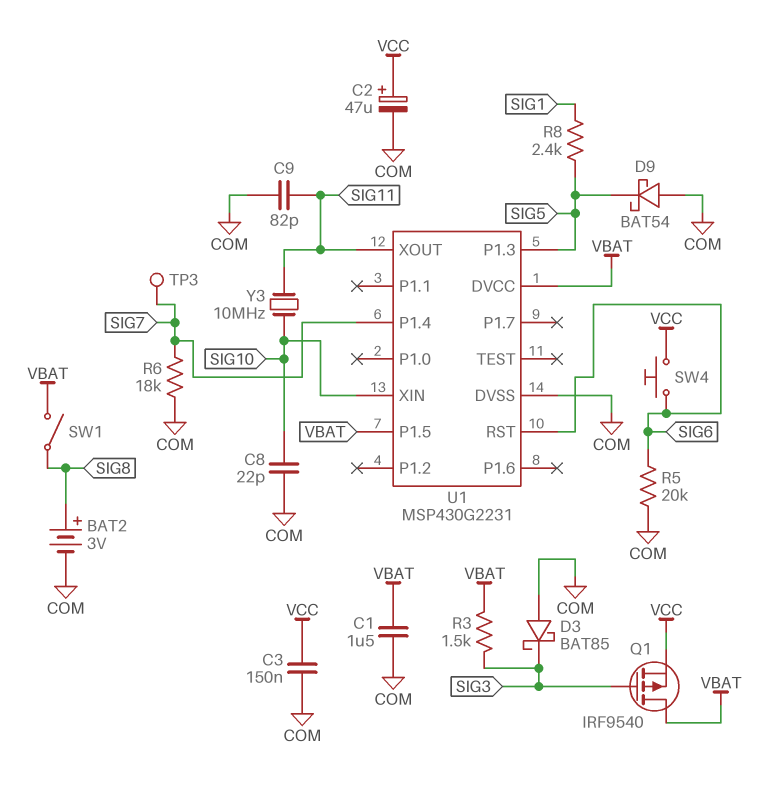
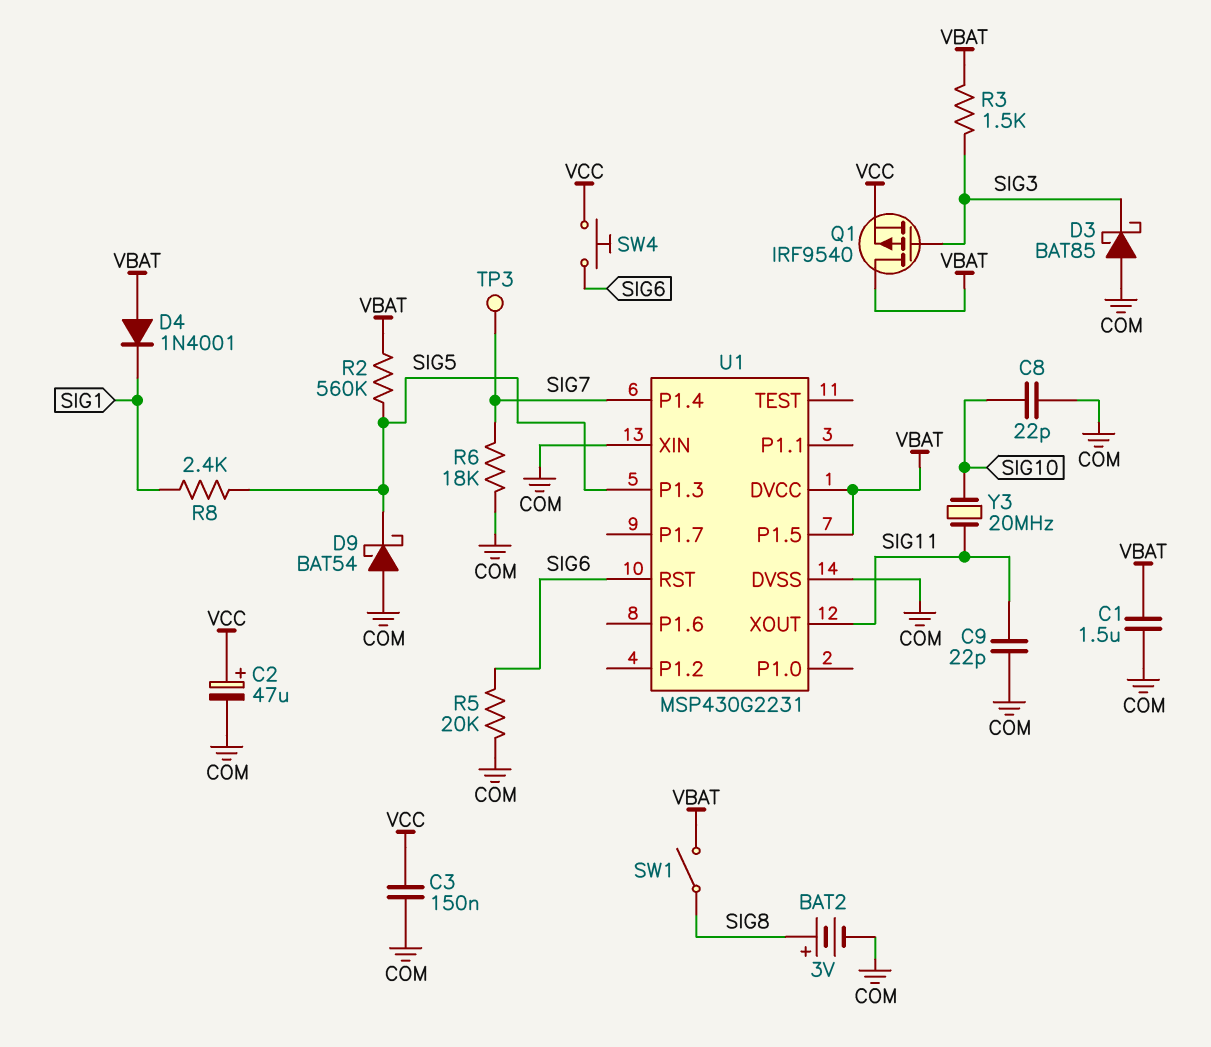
C9: 82pF (COM, SIG11) -> 22pF (COM, SIG11)
D4: none -> diode 1N4001 (A VBAT, K SIG1)
R2: none -> 560k (SIG5, VBAT)
U1 pin XIN: SIG10 -> COM
Y3: 10MHz (SIG10, SIG11) -> 20MHz (SIG10, SIG11)

